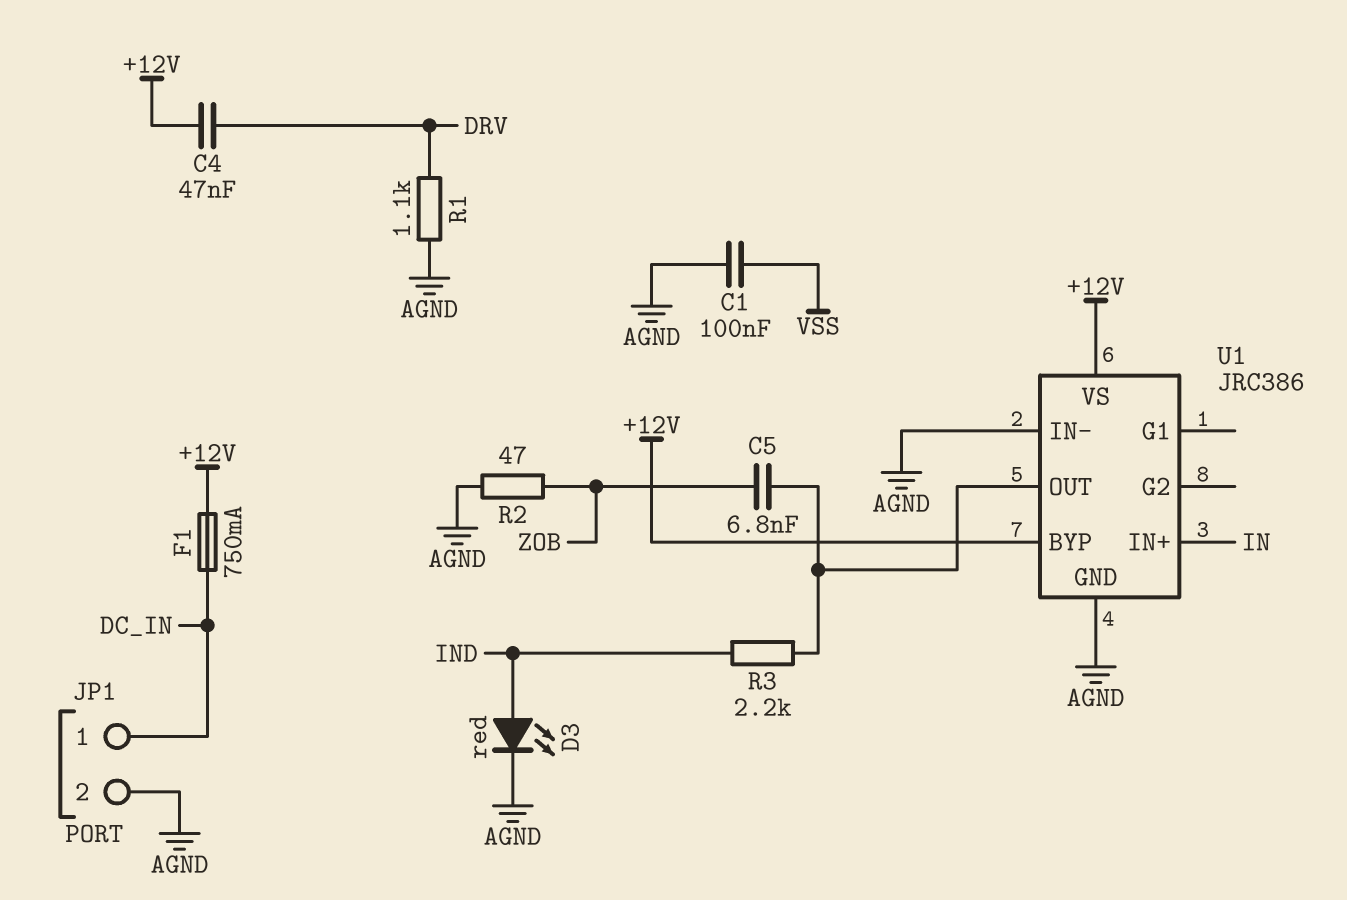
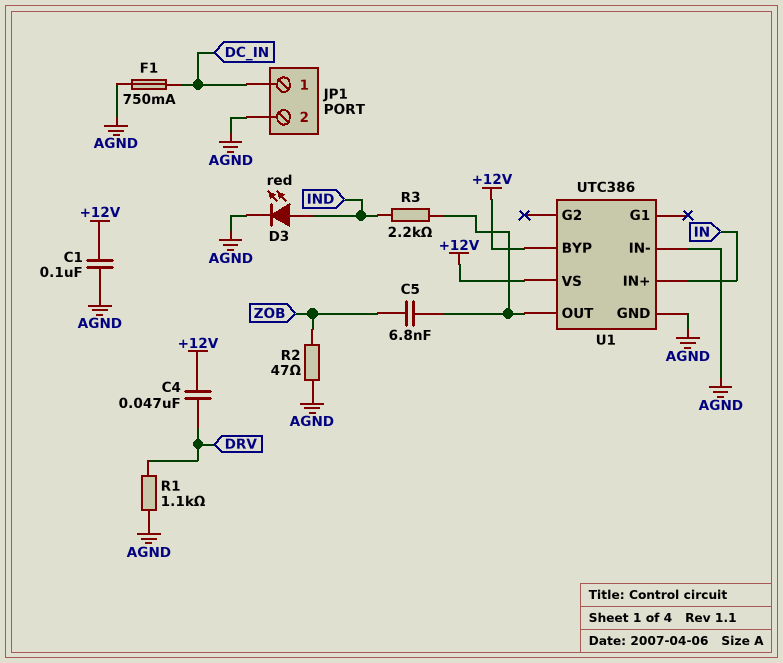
C1: 100nF (AGND, VSS) -> 100nF (+12V, AGND)
F1: 750mA (+12V, DC_IN) -> 750mA (AGND, DC_IN)
U1: JRC386 -> UTC386

